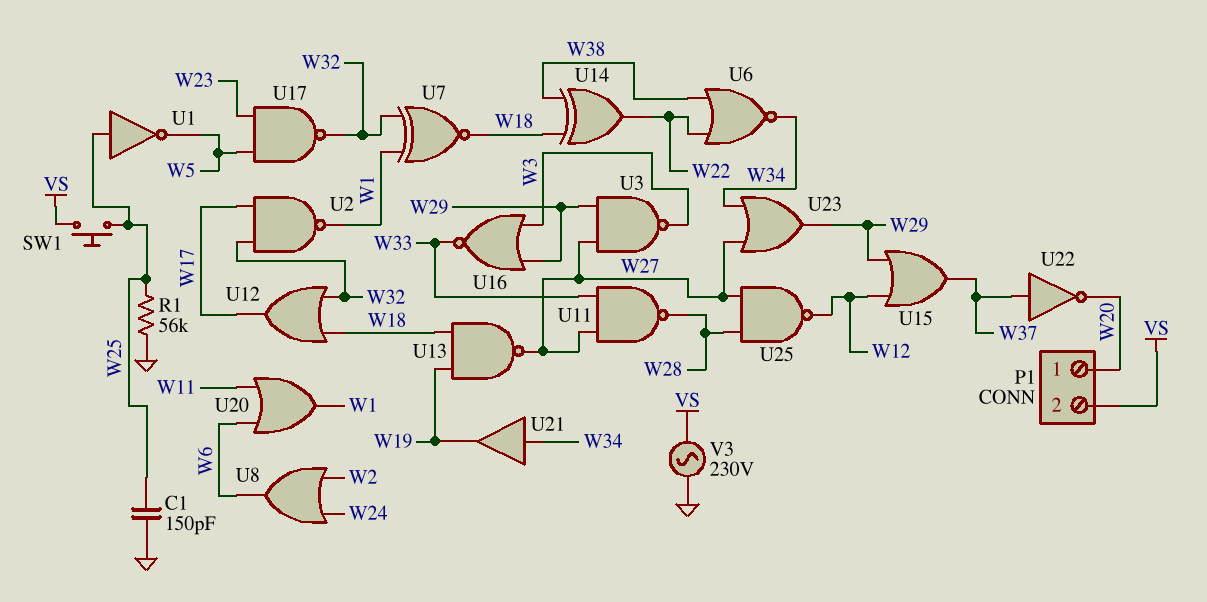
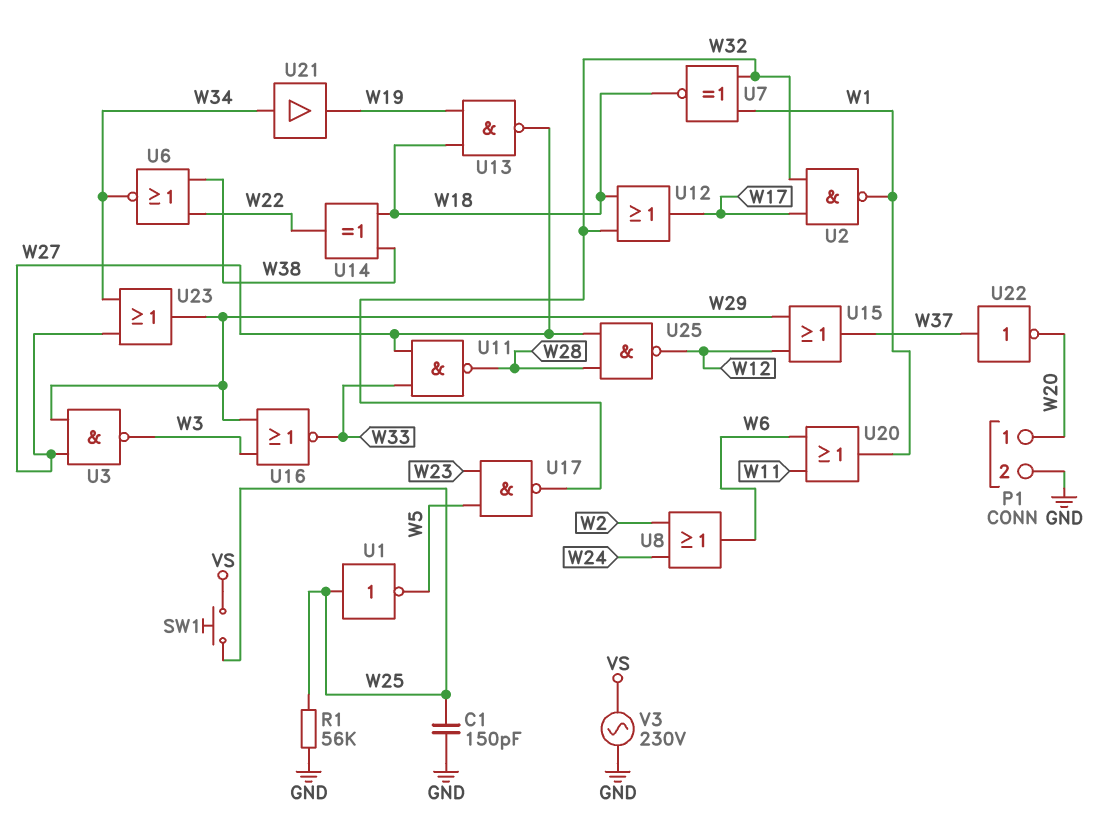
P1 pin 2: VS -> GND

